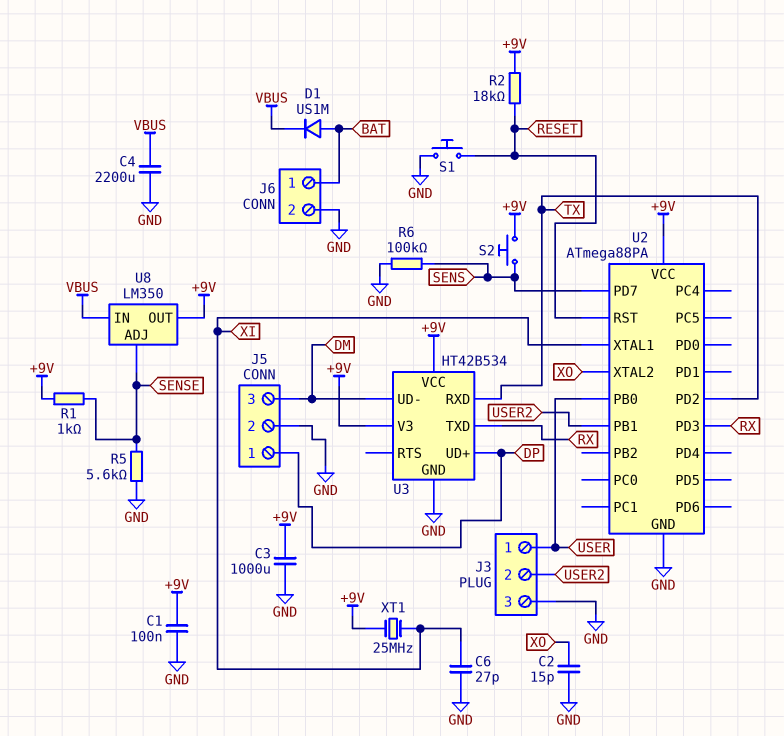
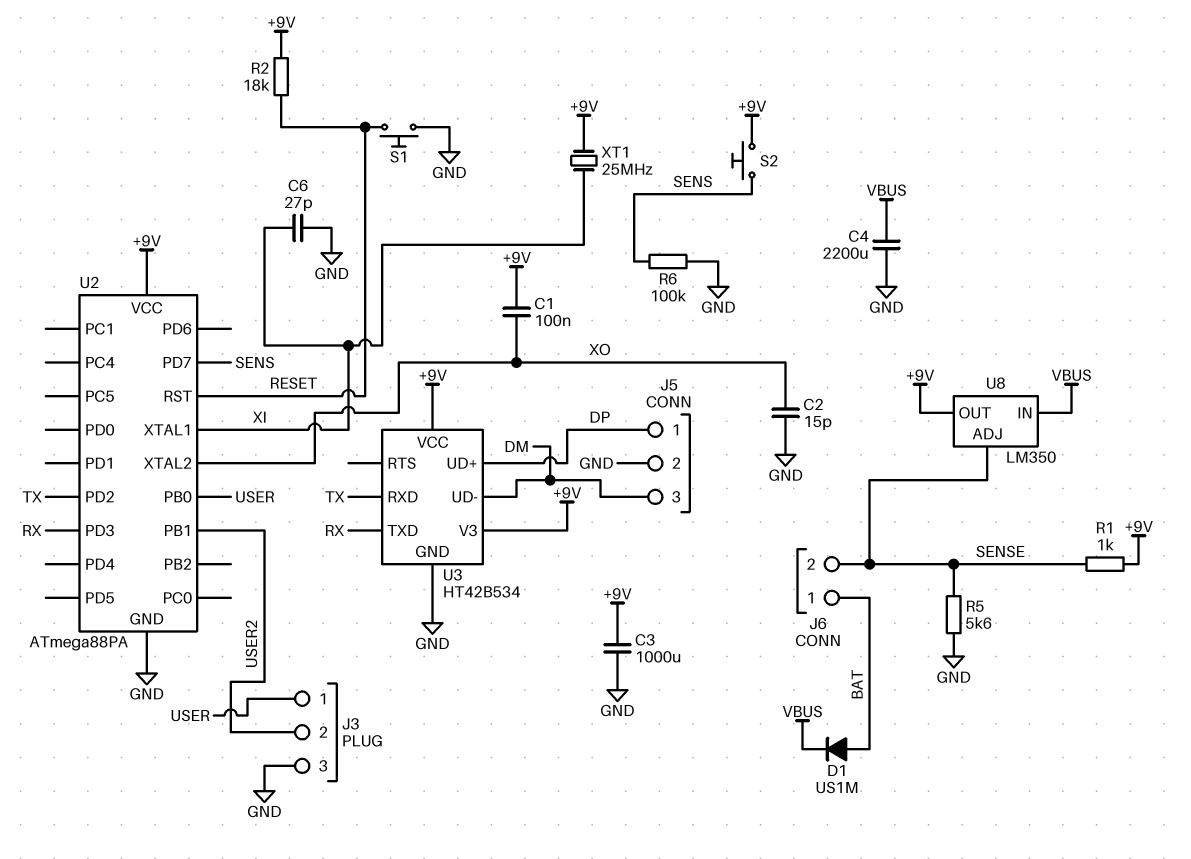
C1: 100nF (+9V, GND) -> 100nF (+9V, XO)
J6 pin 2: GND -> SENSE

